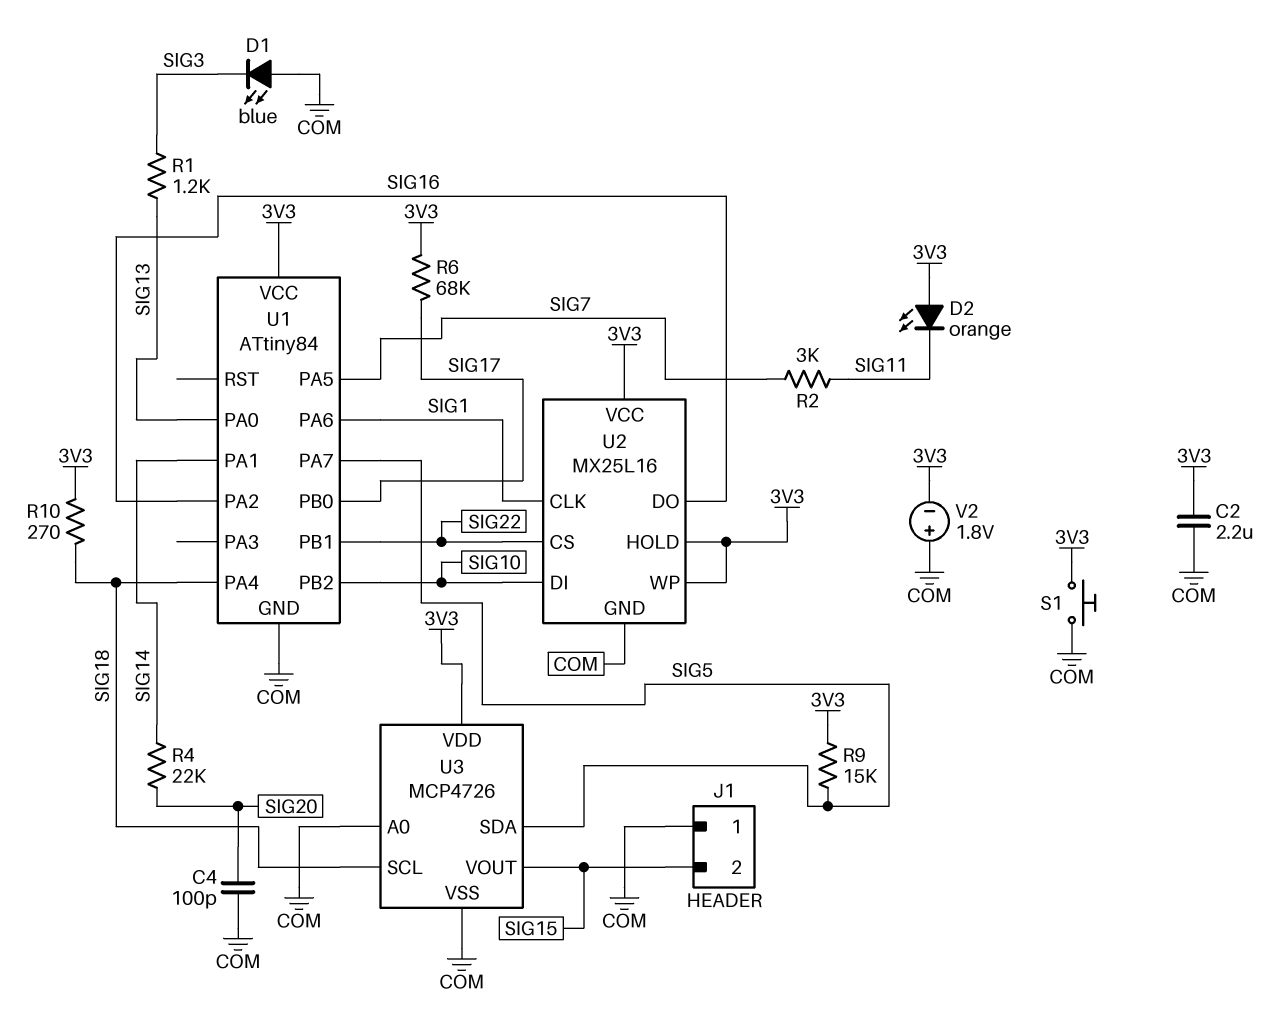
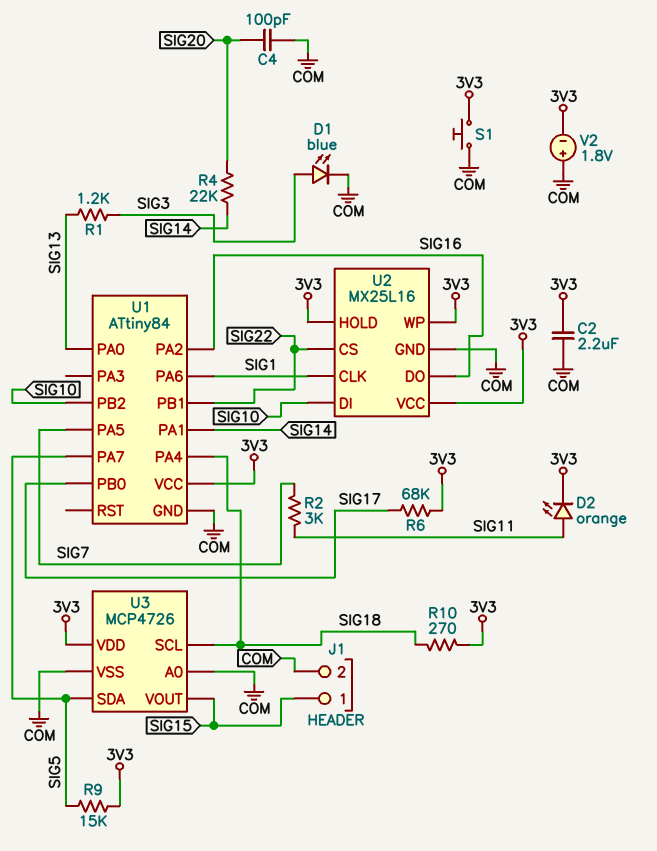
D1: LED blue (A COM, K SIG3) -> LED blue (A SIG3, K COM)
D2: LED orange (A 3V3, K SIG11) -> LED orange (A SIG11, K 3V3)
J1 pin 1: COM -> SIG15
J1 pin 2: SIG15 -> COM

